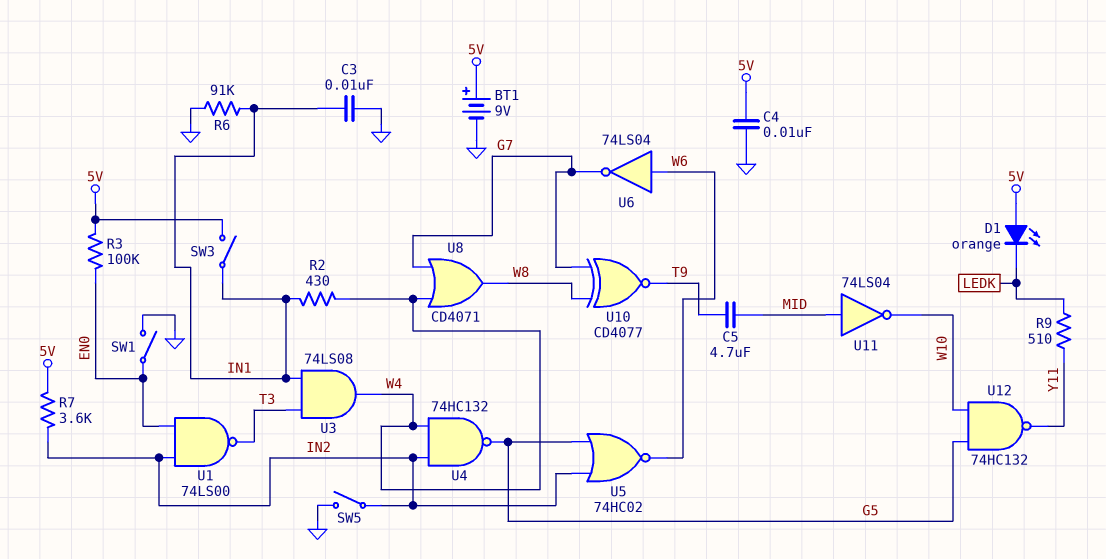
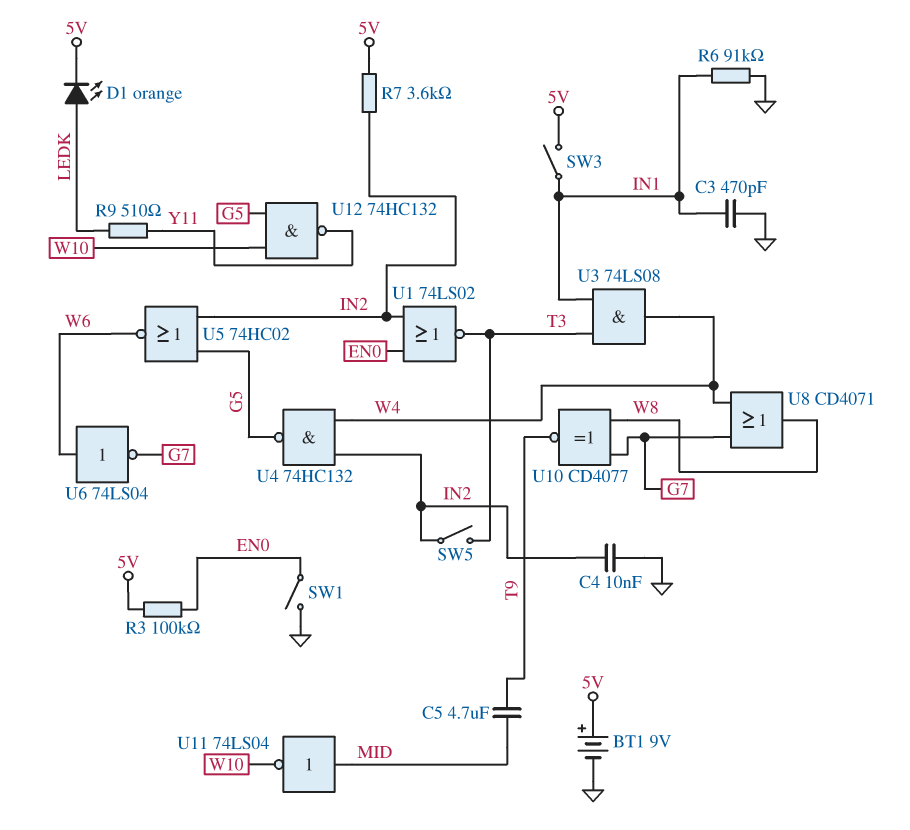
C3: 10nF (GND, IN1) -> 470pF (GND, IN1)
C4: 10nF (5V, GND) -> 10nF (GND, IN2)
D1: LED orange (A 5V, K LEDK) -> LED orange (A LEDK, K 5V)
R2: 430 (IN1, W4) -> none
SW5: switch (GND, IN2) -> switch (IN2, T3)
U1: NAND 74LS00 (in EN0, in IN2, out T3) -> NOR 74LS02 (in EN0, in IN2, out T3)

